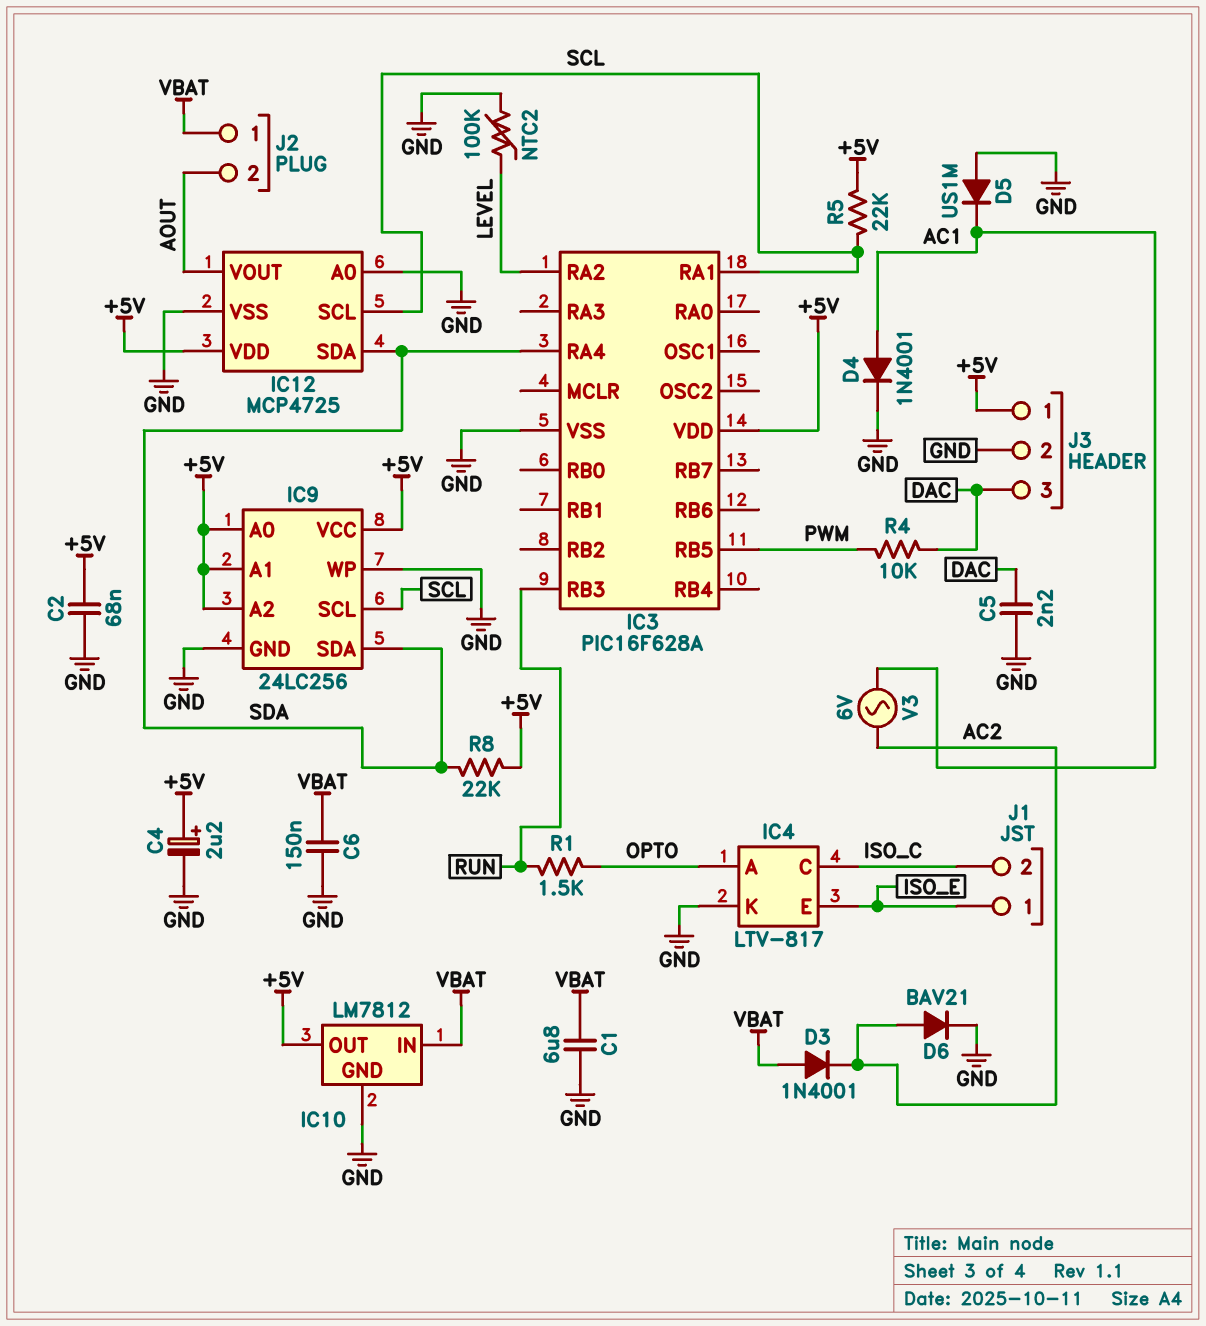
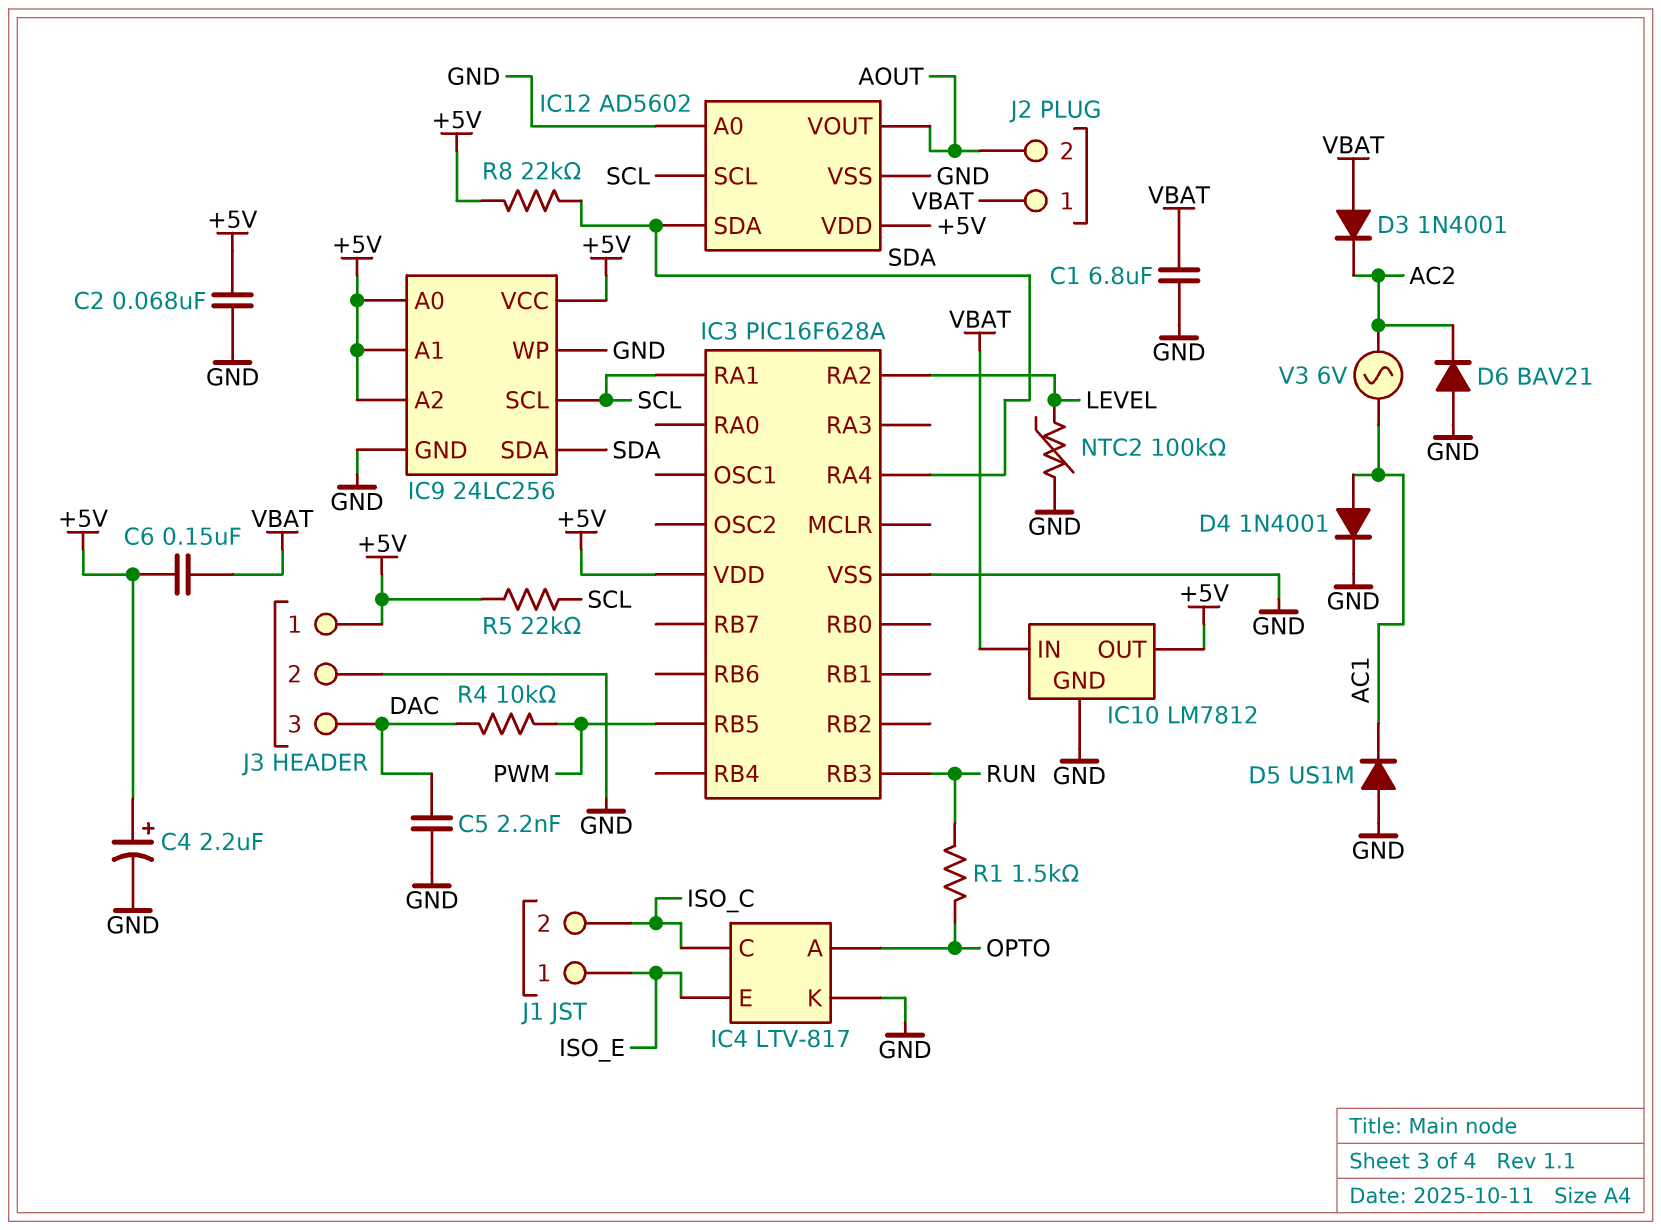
C6: 150nF (GND, VBAT) -> 150nF (+5V, VBAT)
D6: diode BAV21 (A AC2, K GND) -> diode BAV21 (A GND, K AC2)
IC12: MCP4725 -> AD5602

